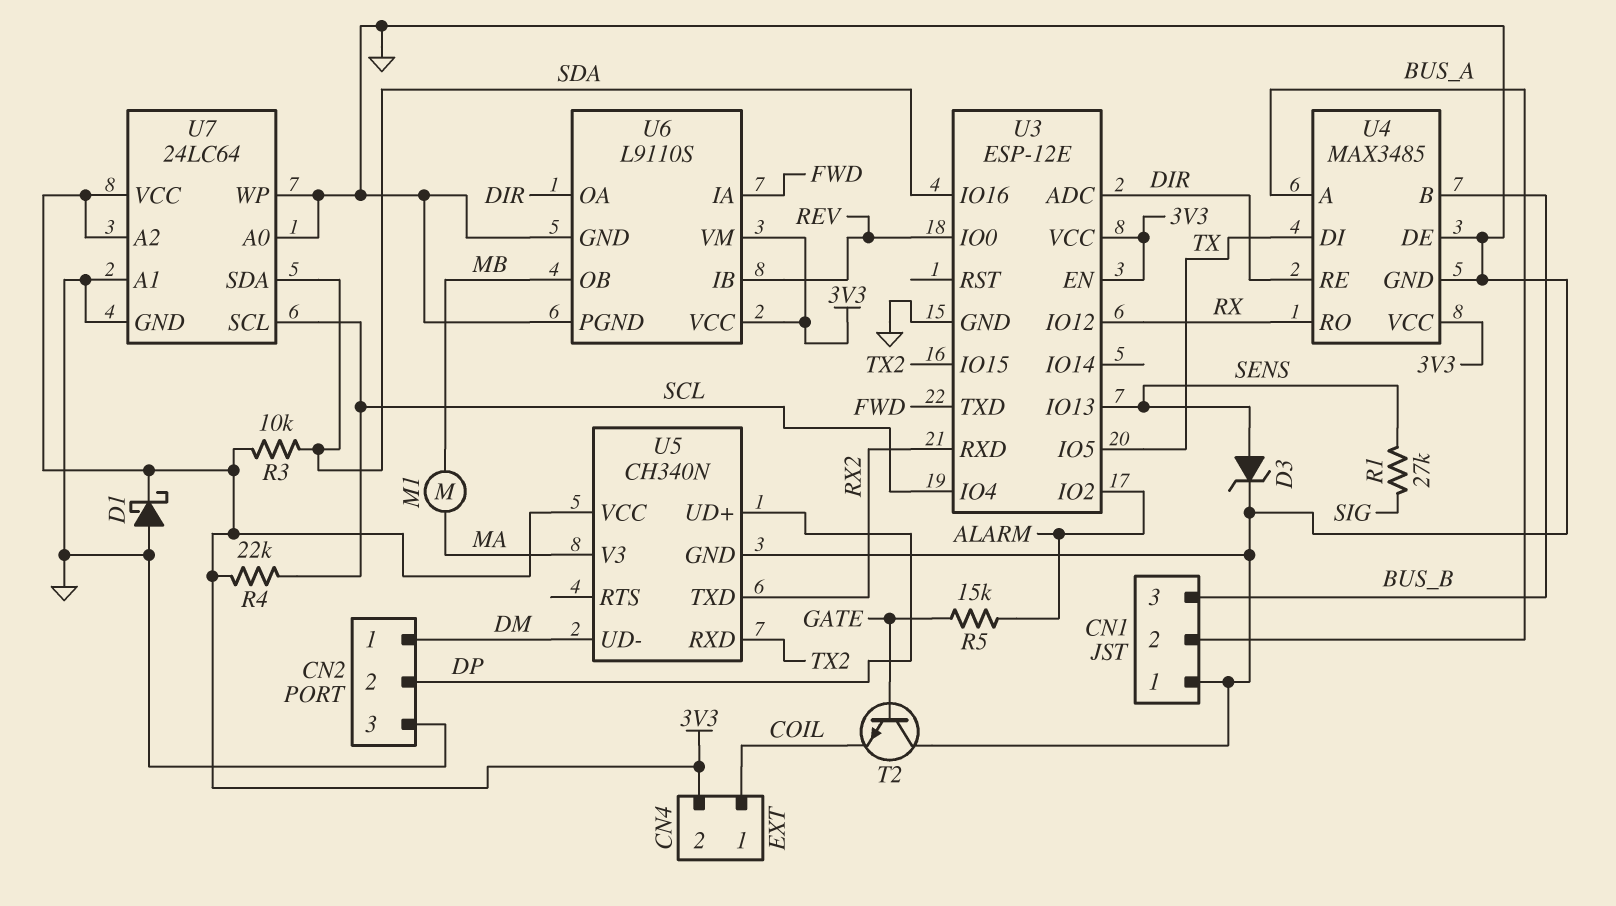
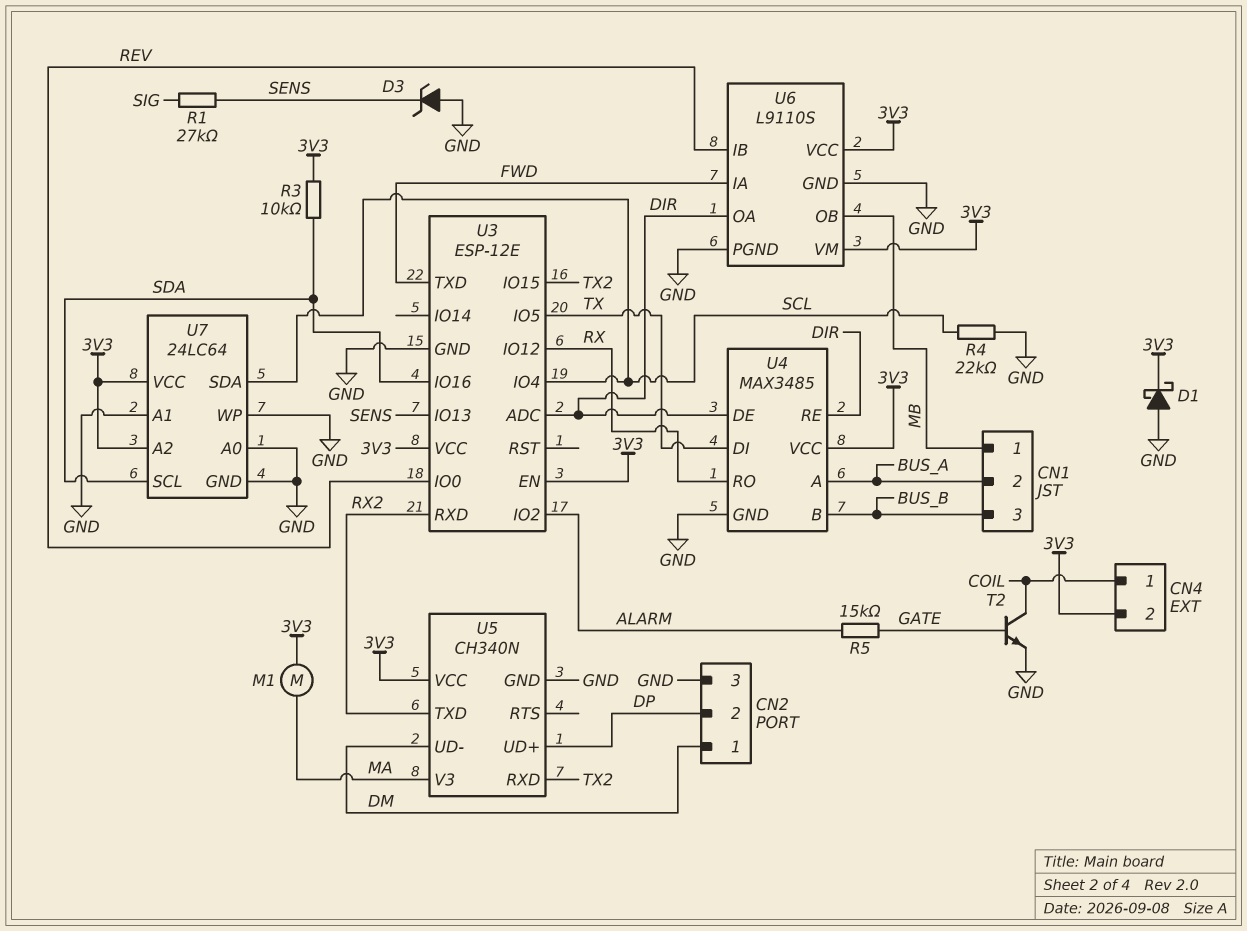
CN1 pin 1: GND -> MB
D3: zener (A SENS, K GND) -> zener (A GND, K SENS)
M1: motor (MA, MB) -> motor (3V3, MA)
R4: 22k (3V3, SCL) -> 22k (GND, SCL)
T2: NPN (B GATE, C GND, E COIL) -> NPN (B GATE, C COIL, E GND)
U4 pin DE: GND -> DIR
U7 pin SCL: SCL -> SDA
U7 pin SDA: SDA -> SCL

